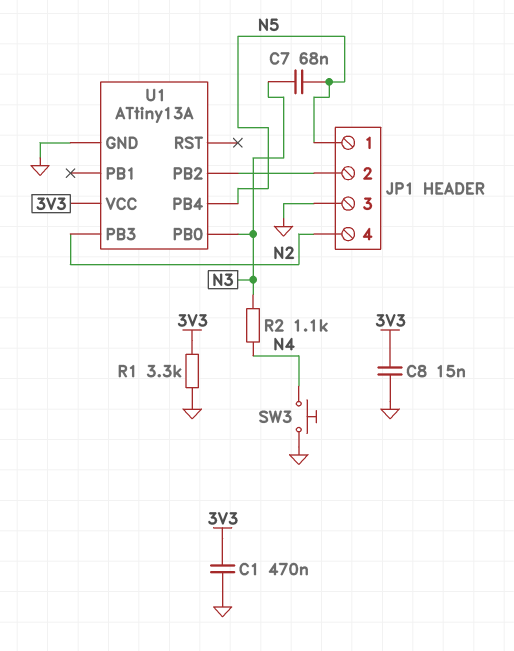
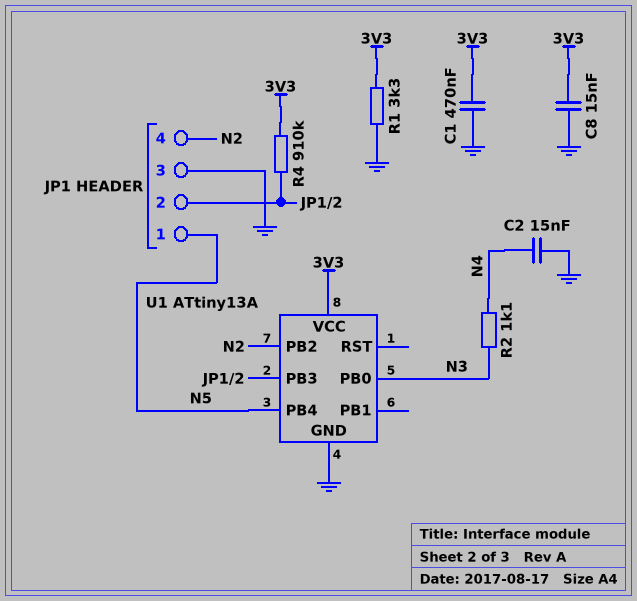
C2: none -> 15nF (GND, N4)
C7: 68nF (N3, N5) -> none
R4: none -> 910k (3V3, JP1/2)
SW3: button (GND, N4) -> none
U1 pin PB2: JP1/2 -> N2
U1 pin PB3: N2 -> JP1/2

